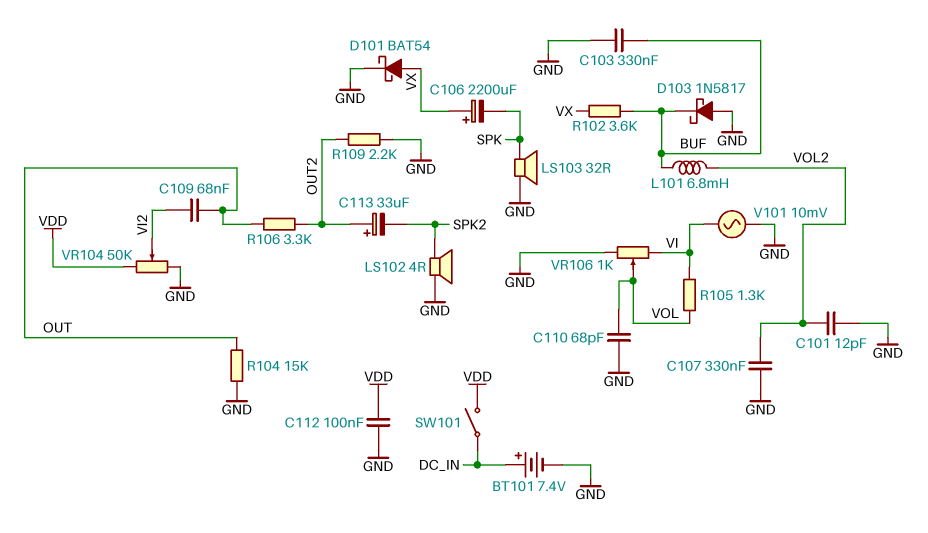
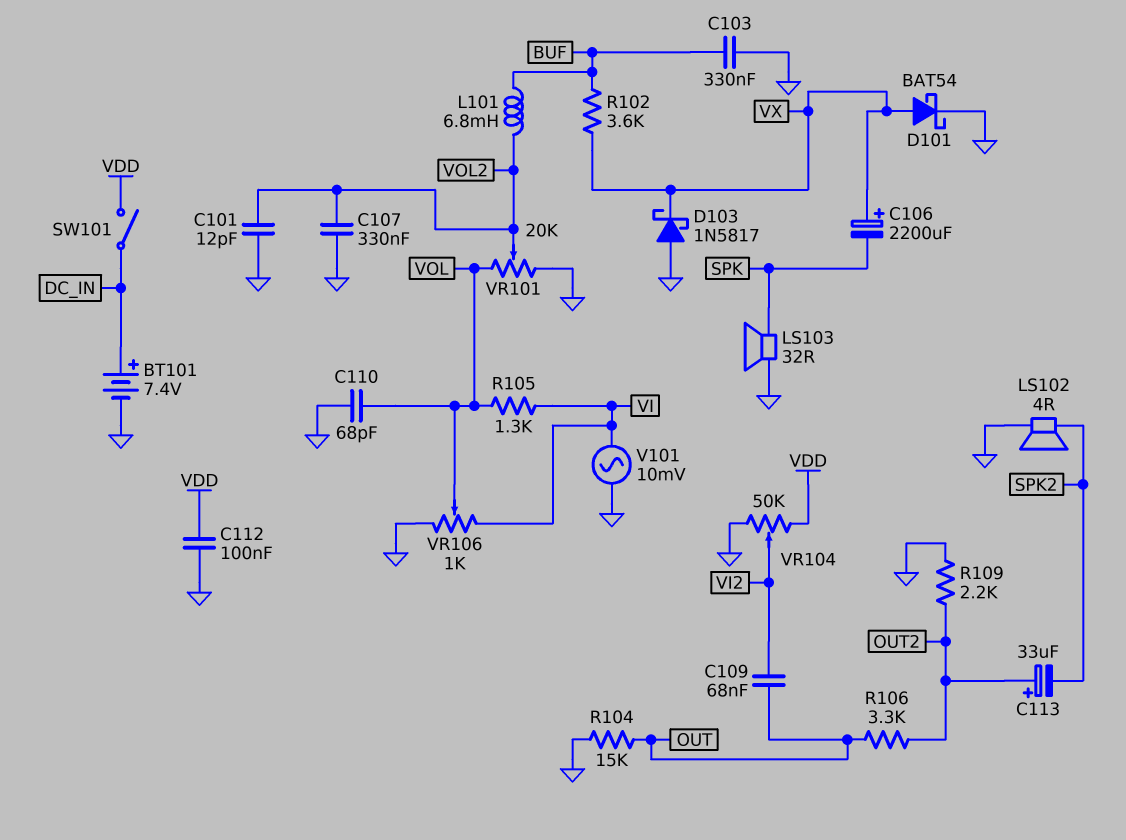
D103: schottky 1N5817 (A GND, K BUF) -> schottky 1N5817 (A GND, K VX)
VR101: none -> 20k (GND, VOL, wiper VOL2)

